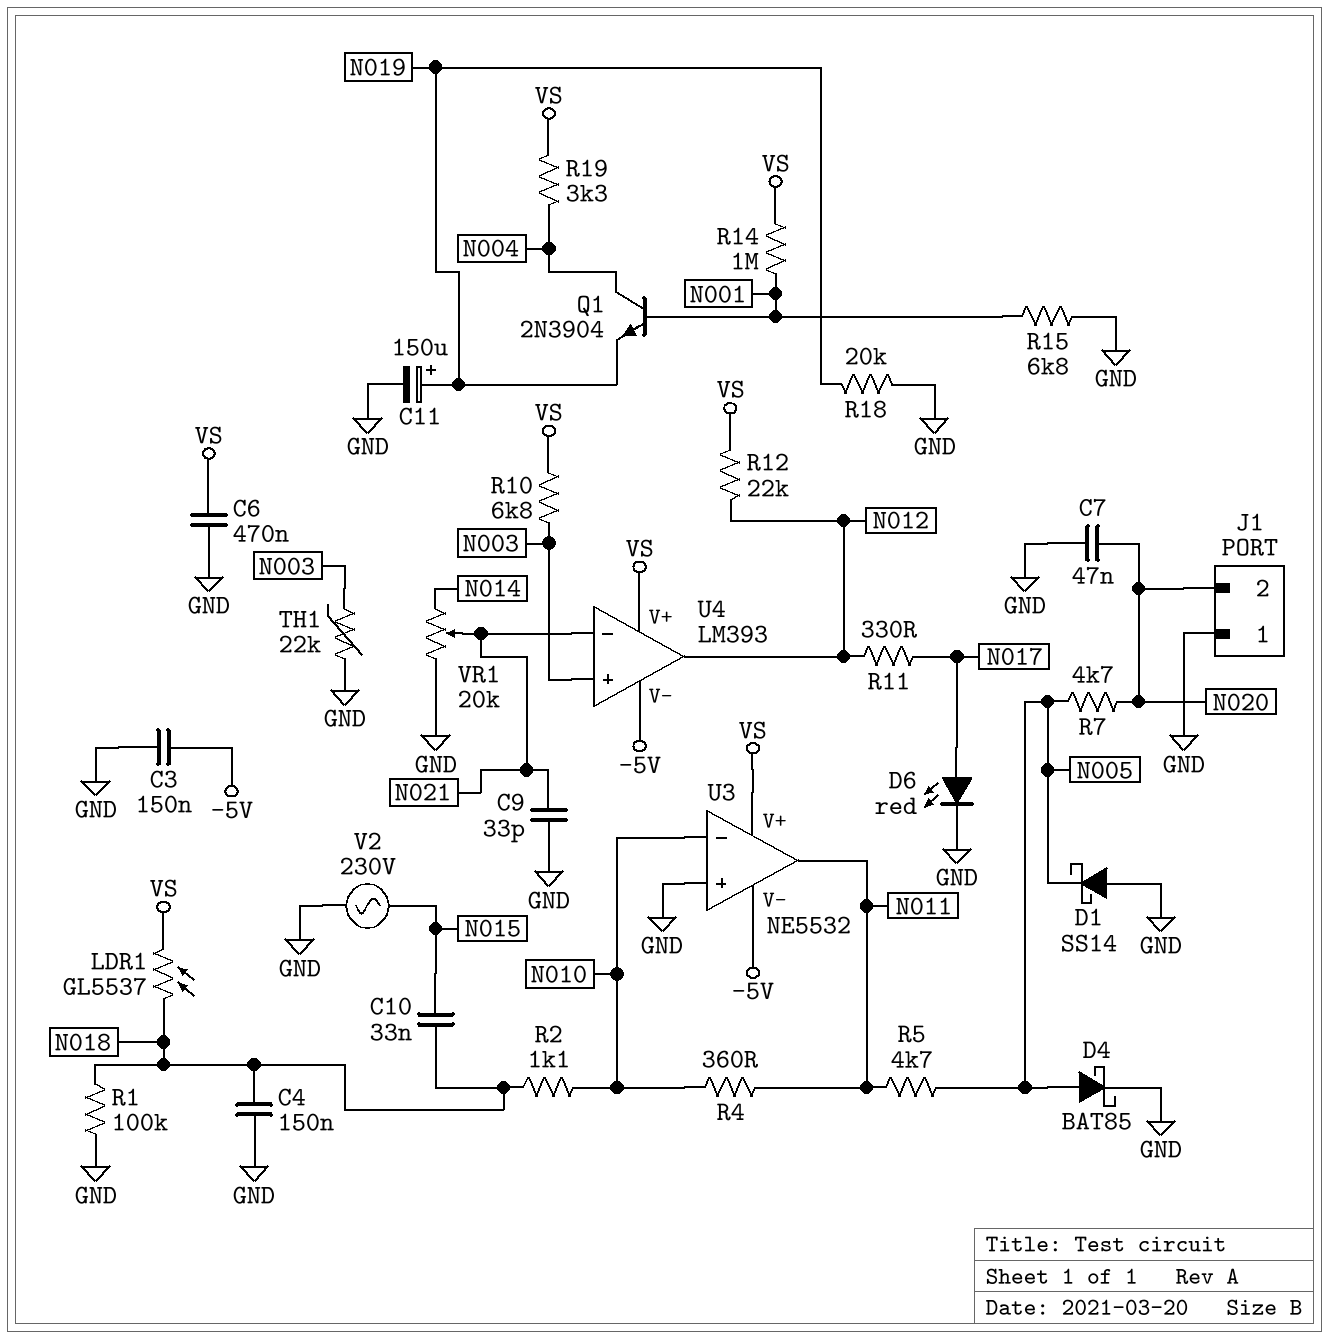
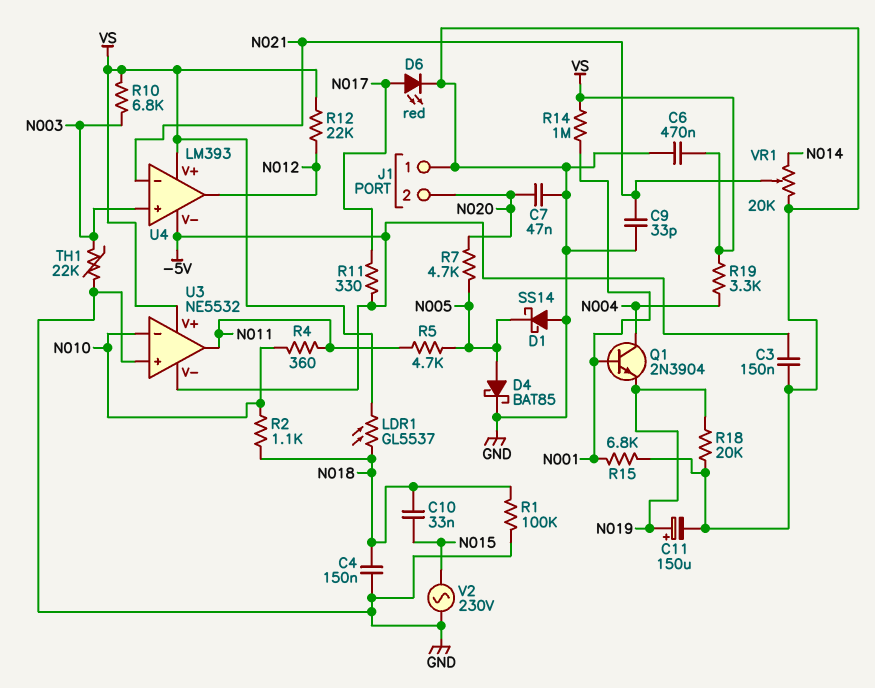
R11: 330 (N012, N017) -> 330 (-5V, N017)

